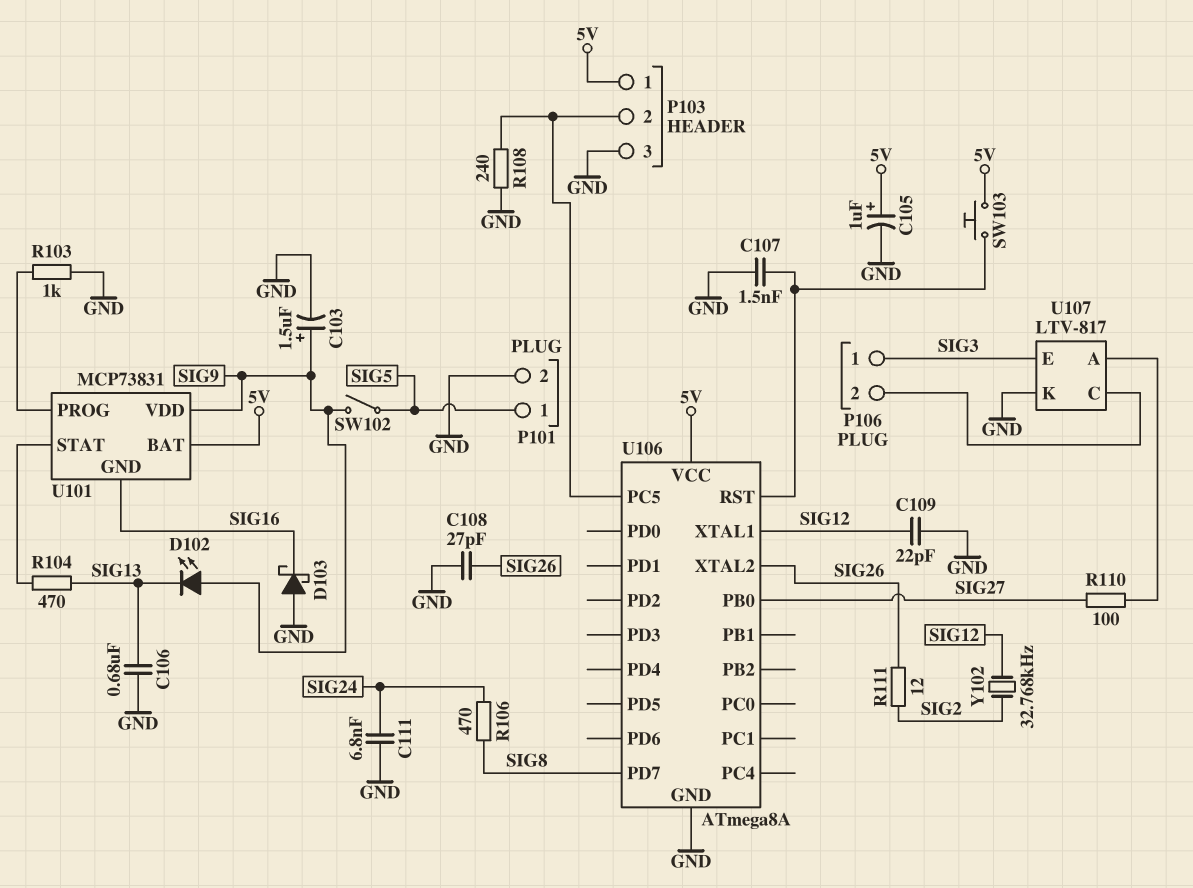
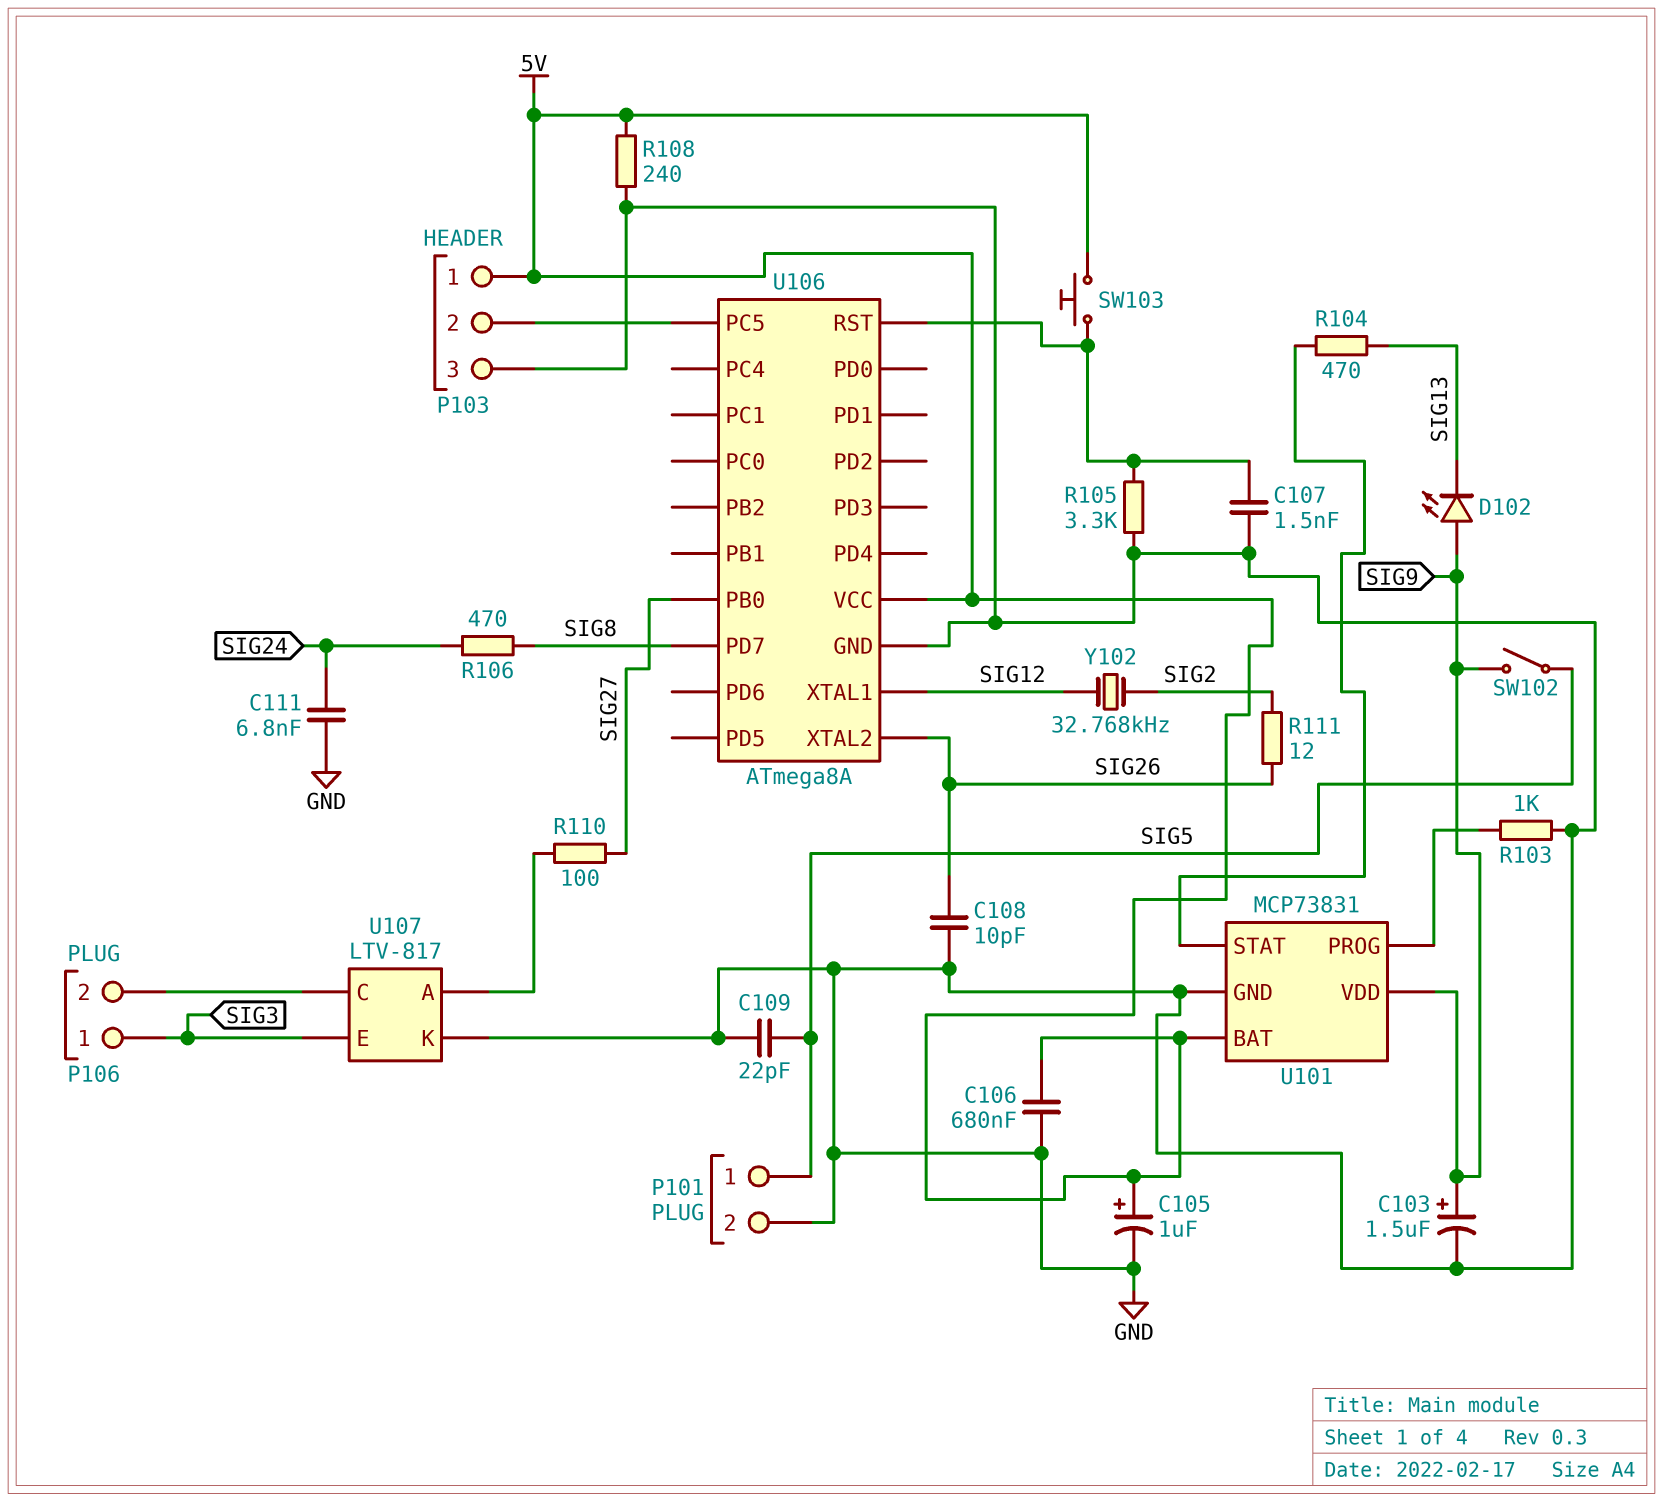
C106: 680nF (GND, SIG13) -> 680nF (5V, GND)
C108: 27pF (GND, SIG26) -> 10pF (GND, SIG26)
C109: 22pF (GND, SIG12) -> 22pF (GND, SIG5)
D103: schottky (A GND, K SIG16) -> none
R105: none -> 3.3k (GND, U106/RST)
R108: 240 (GND, P103/2) -> 240 (5V, GND)
U101 pin GND: SIG16 -> GND

